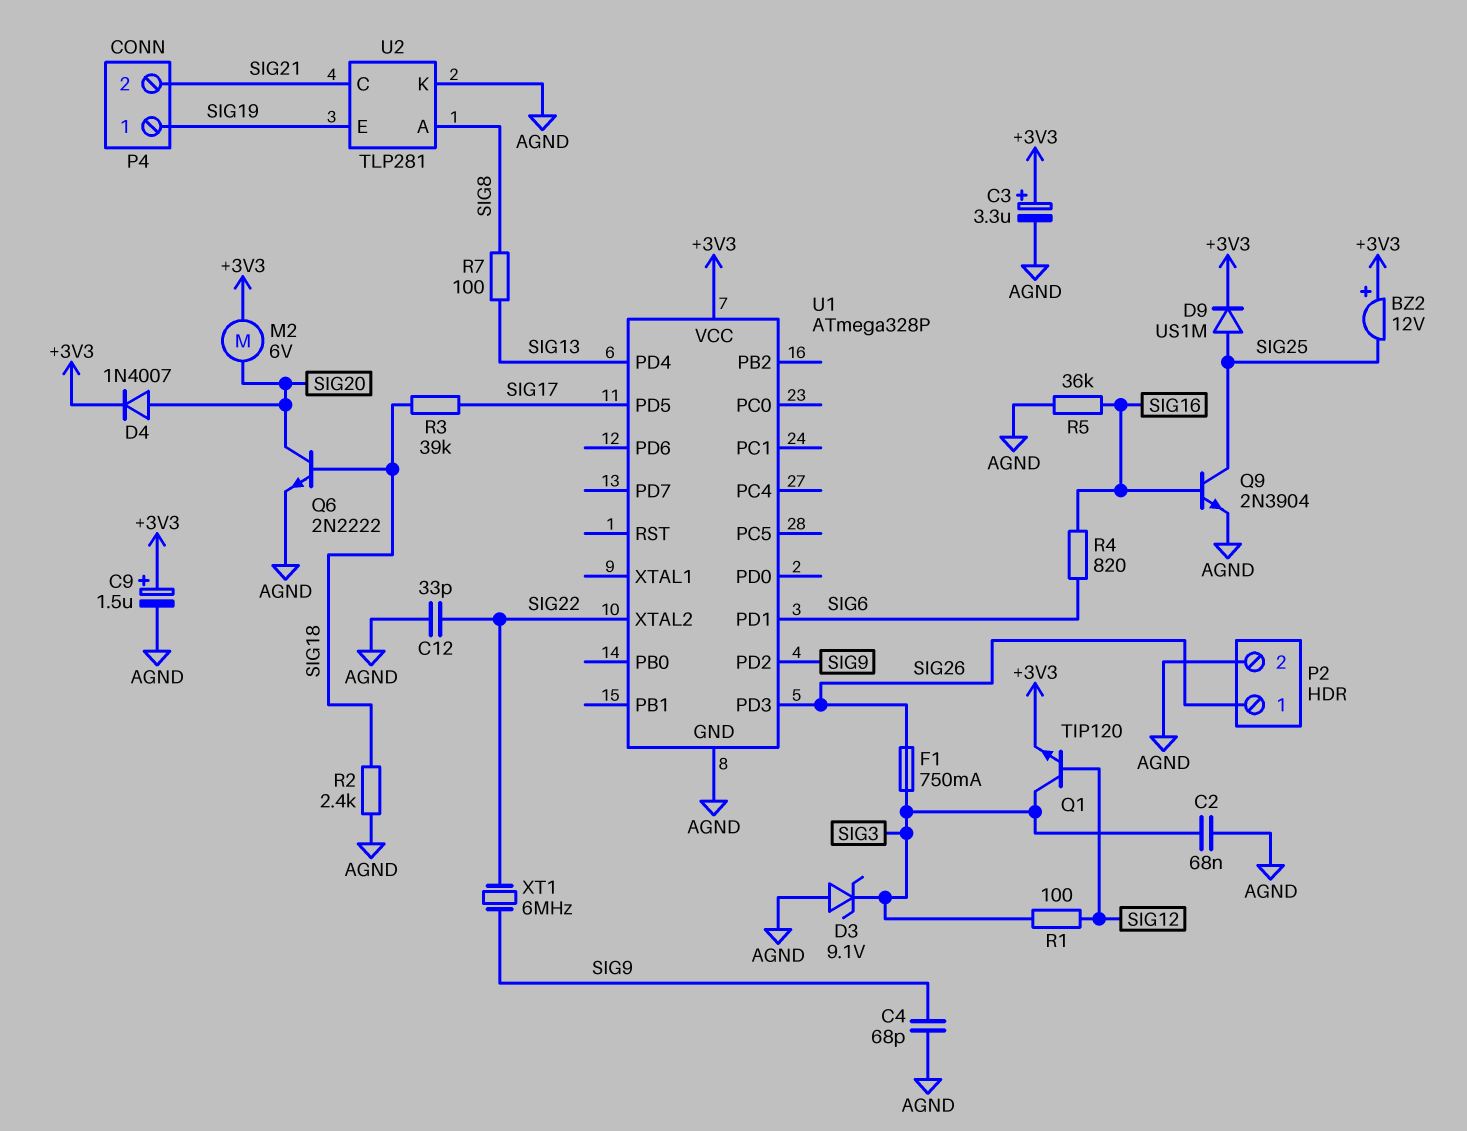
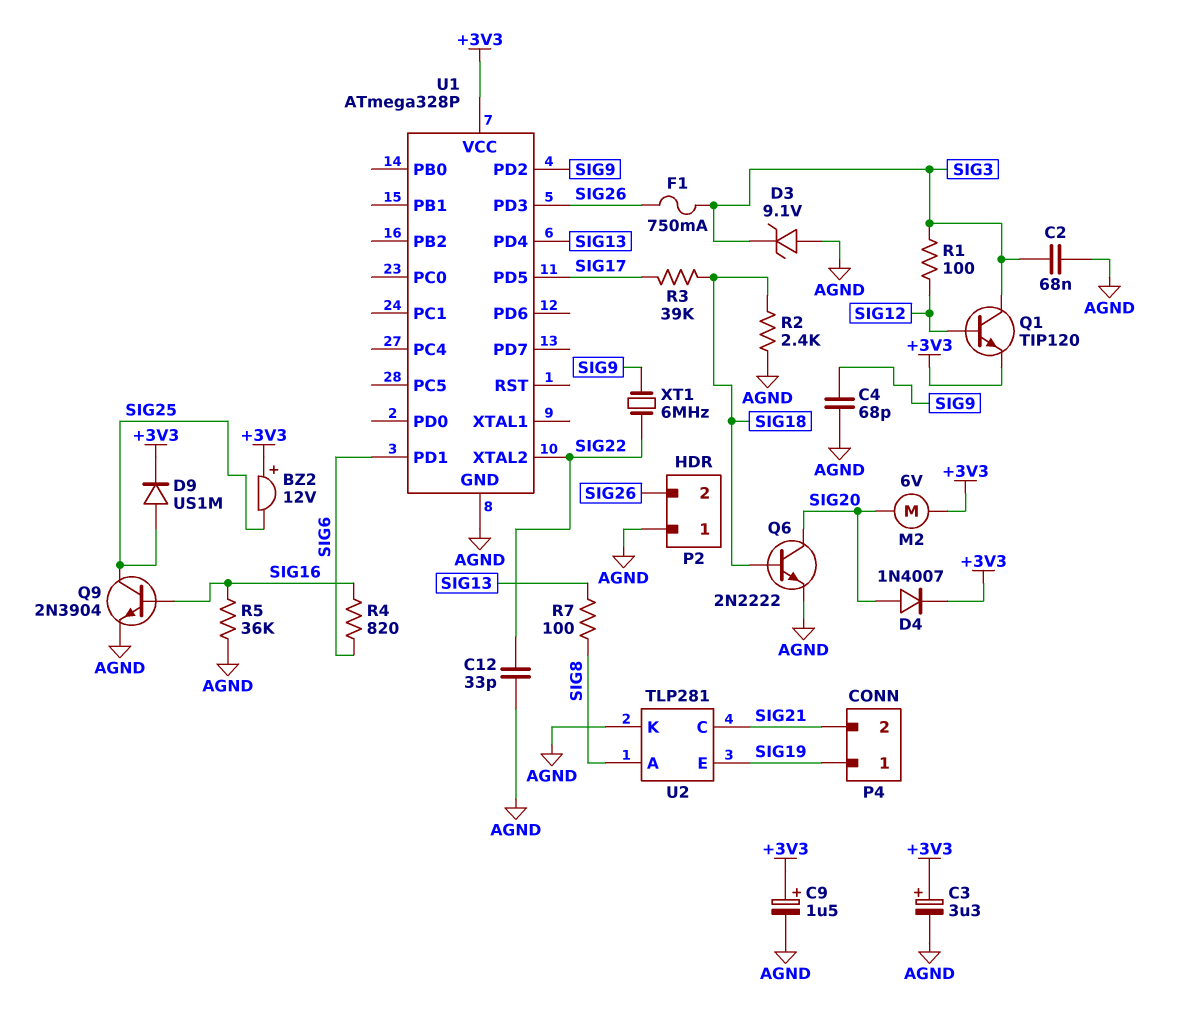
P2 pin 1: SIG26 -> AGND
P2 pin 2: AGND -> SIG26

